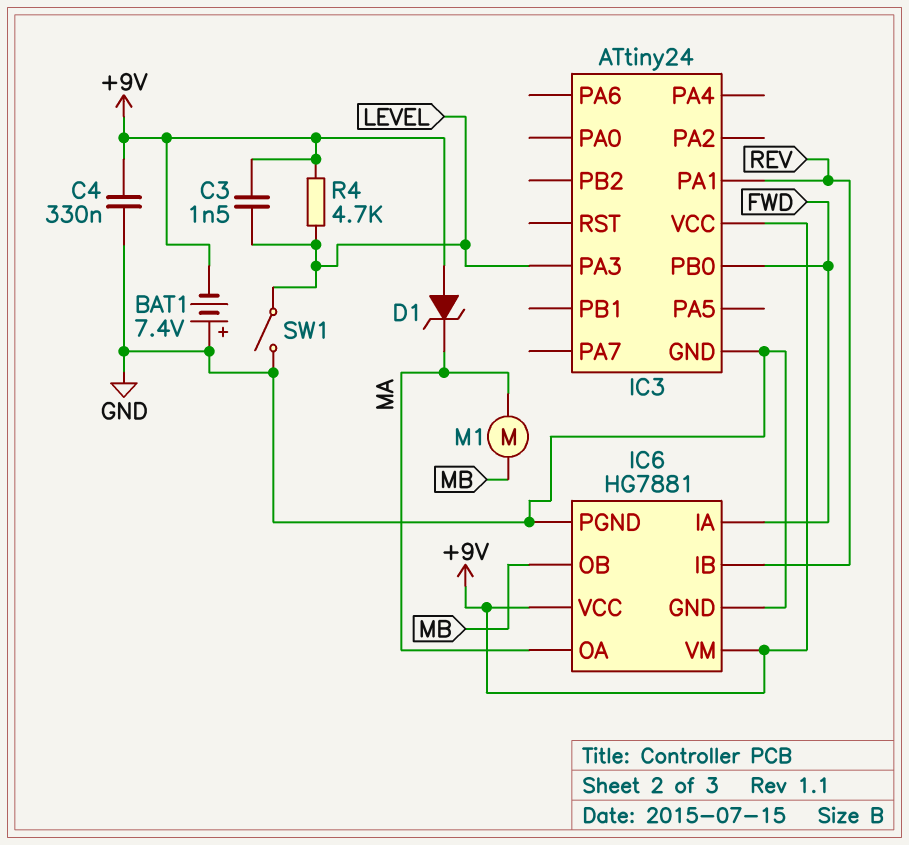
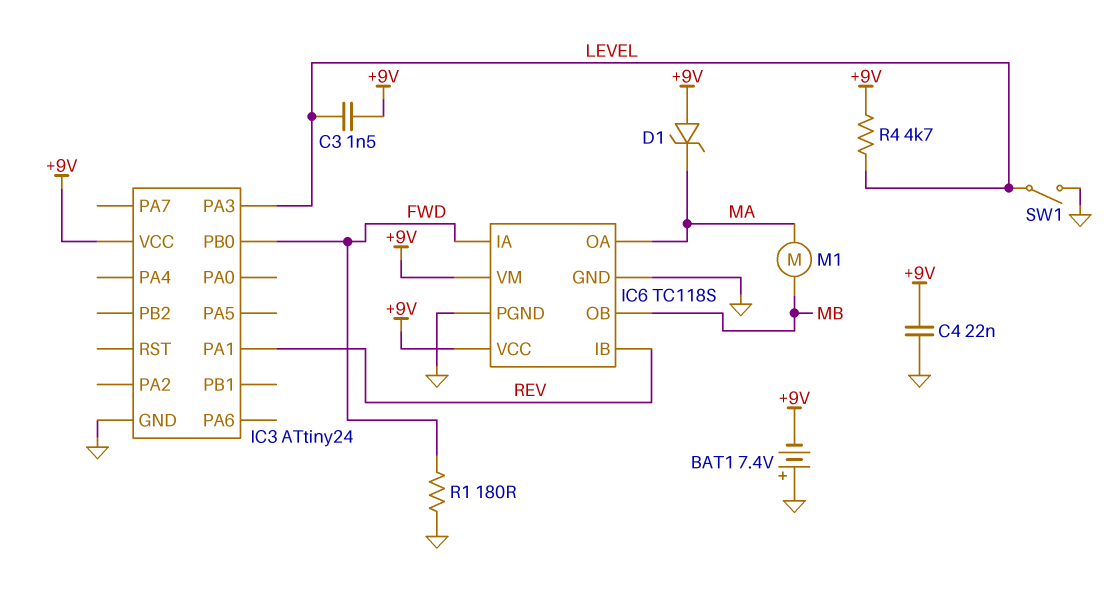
C4: 330nF (+9V, GND) -> 22nF (+9V, GND)
IC6: HG7881 -> TC118S
R1: none -> 180 (FWD, GND)

